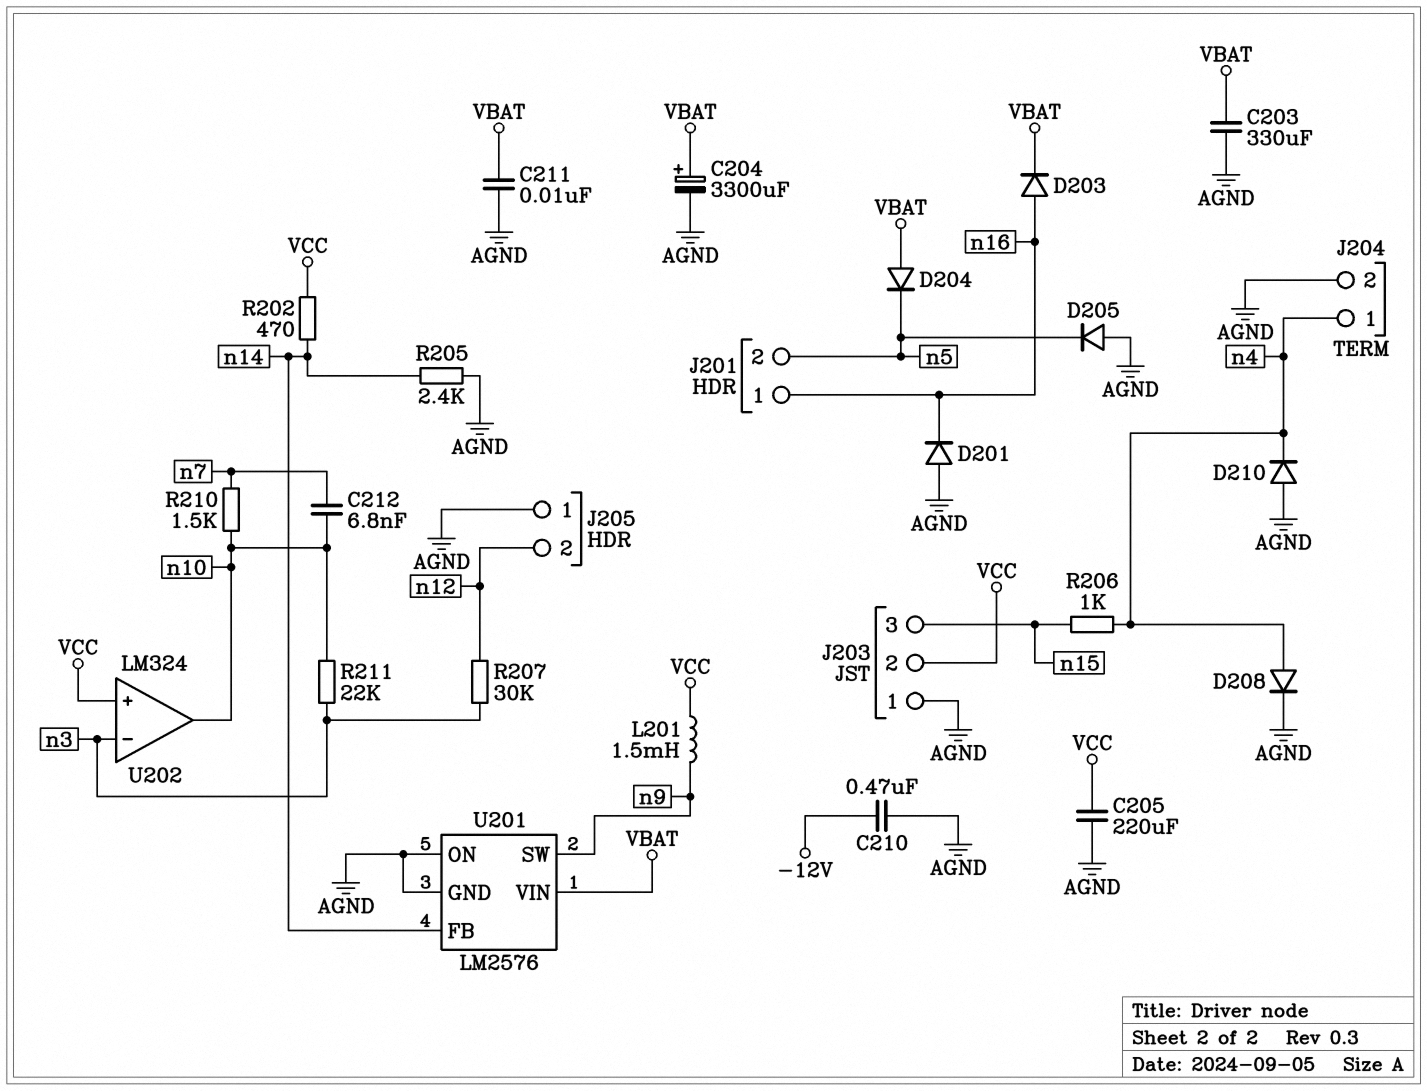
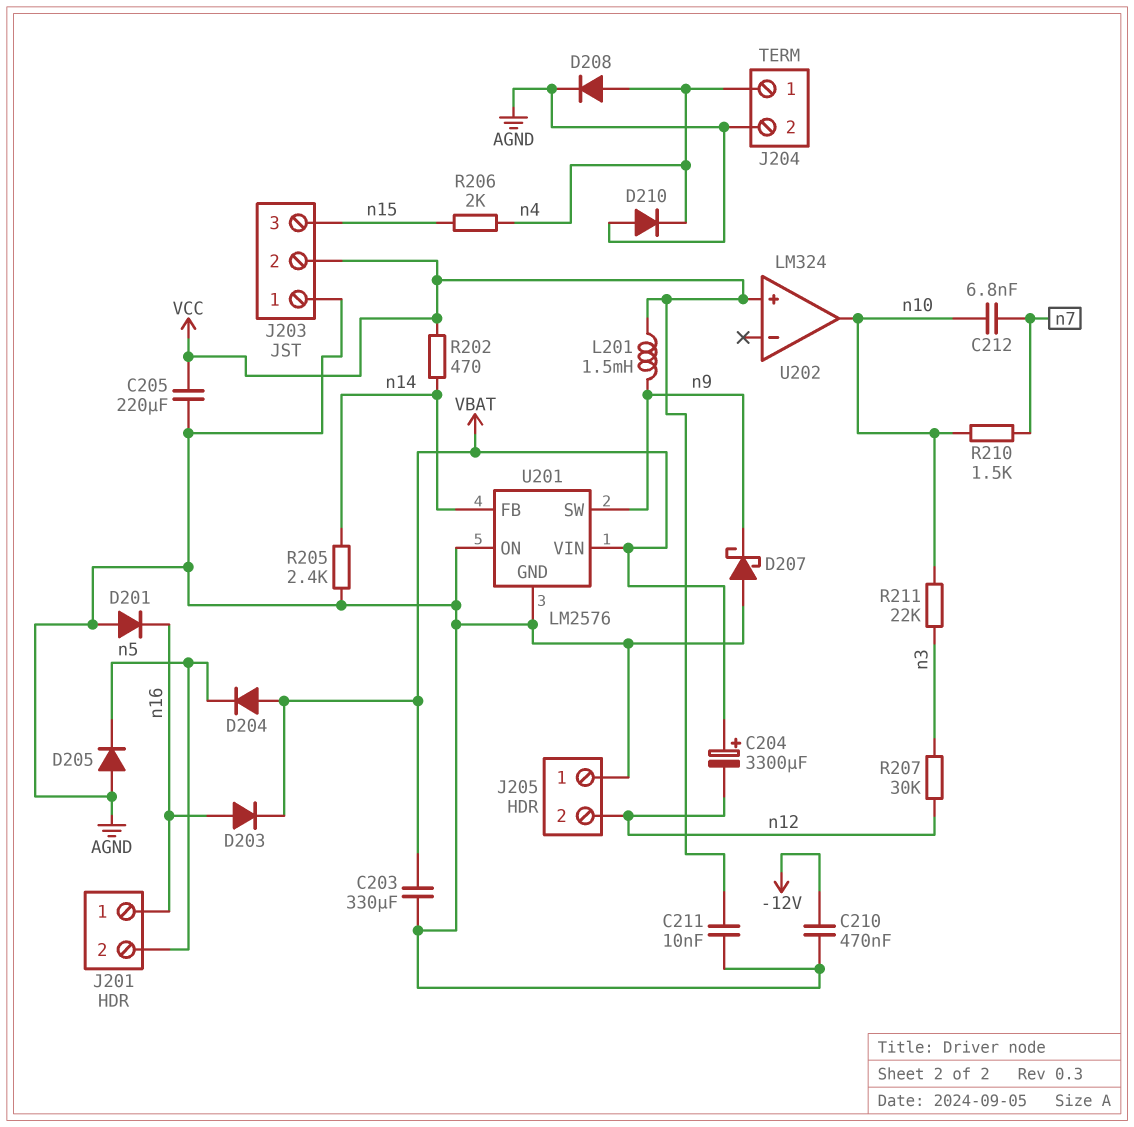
C204: 3300uF (plus VBAT, minus AGND) -> 3300uF (plus VBAT, minus n12)
C211: 10nF (AGND, VBAT) -> 10nF (AGND, VCC)
D207: none -> schottky (A AGND, K n9)
R206: 1k (n4, n15) -> 2k (n4, n15)
U202 pin in-: n3 -> none

